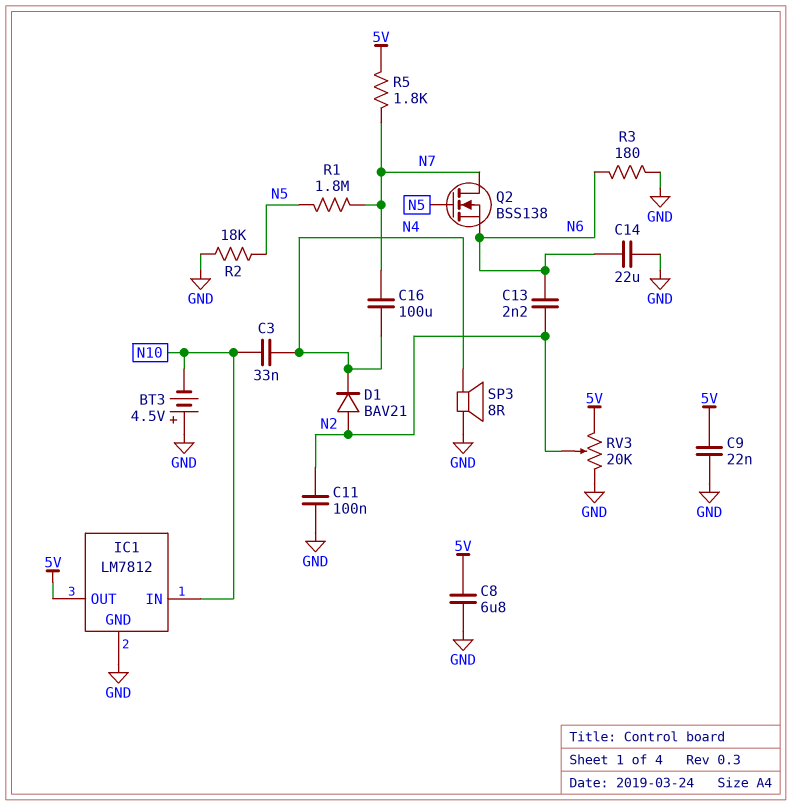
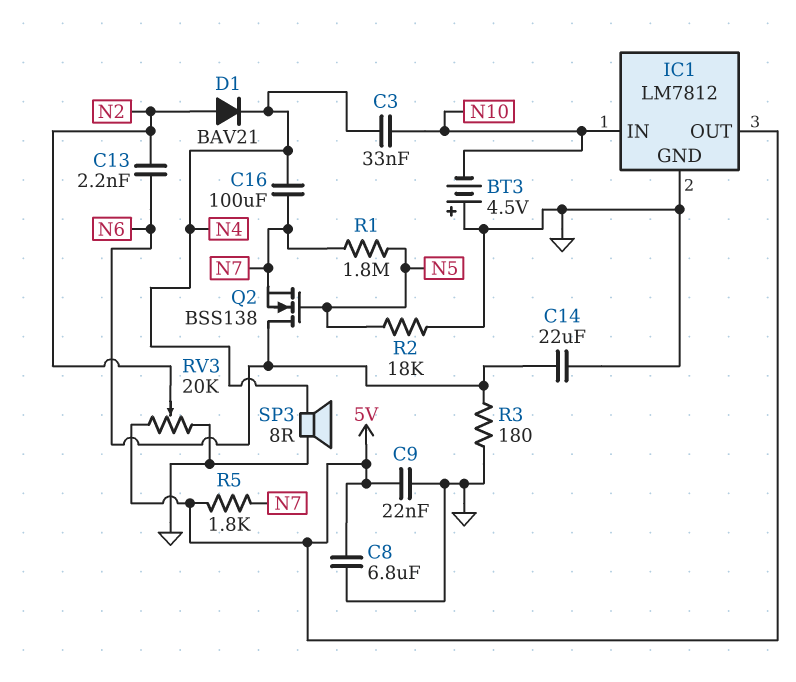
C11: 100nF (GND, N2) -> none
Q2: NMOS BSS138 (G N5, D N7, S N6) -> NMOS BSS138 (G N5, D N6, S N7)

